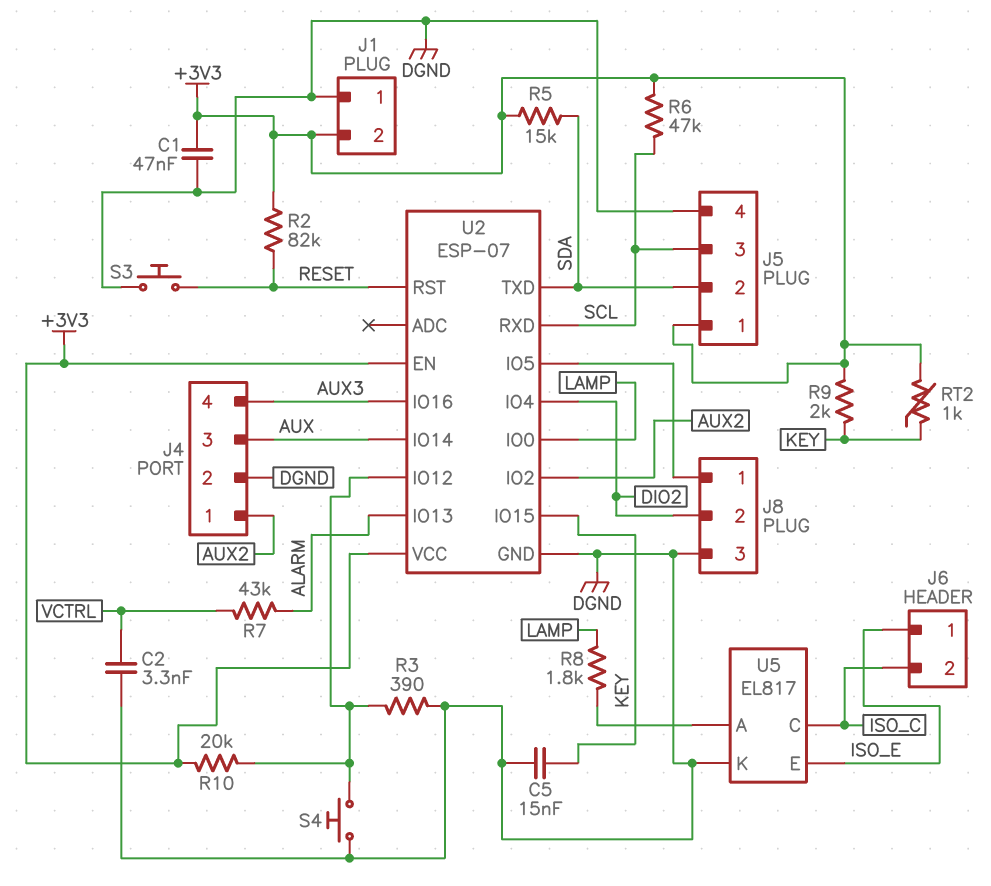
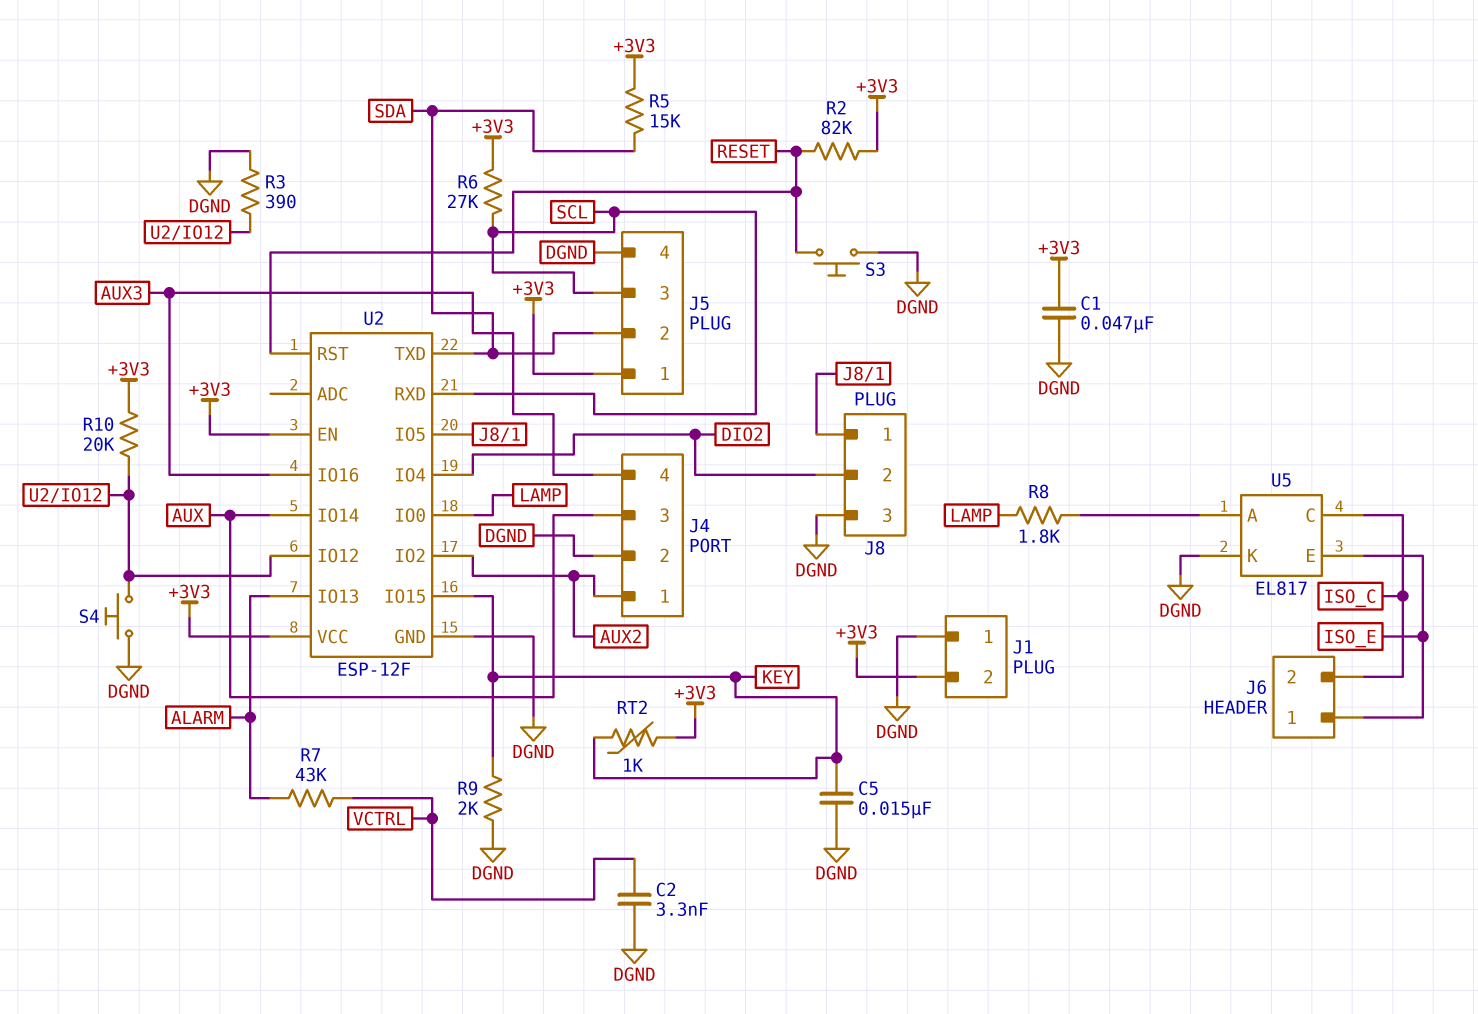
R6: 47k (+3V3, SCL) -> 27k (+3V3, SCL)
R9: 2k (+3V3, KEY) -> 2k (DGND, KEY)
U2: ESP-07 -> ESP-12F

